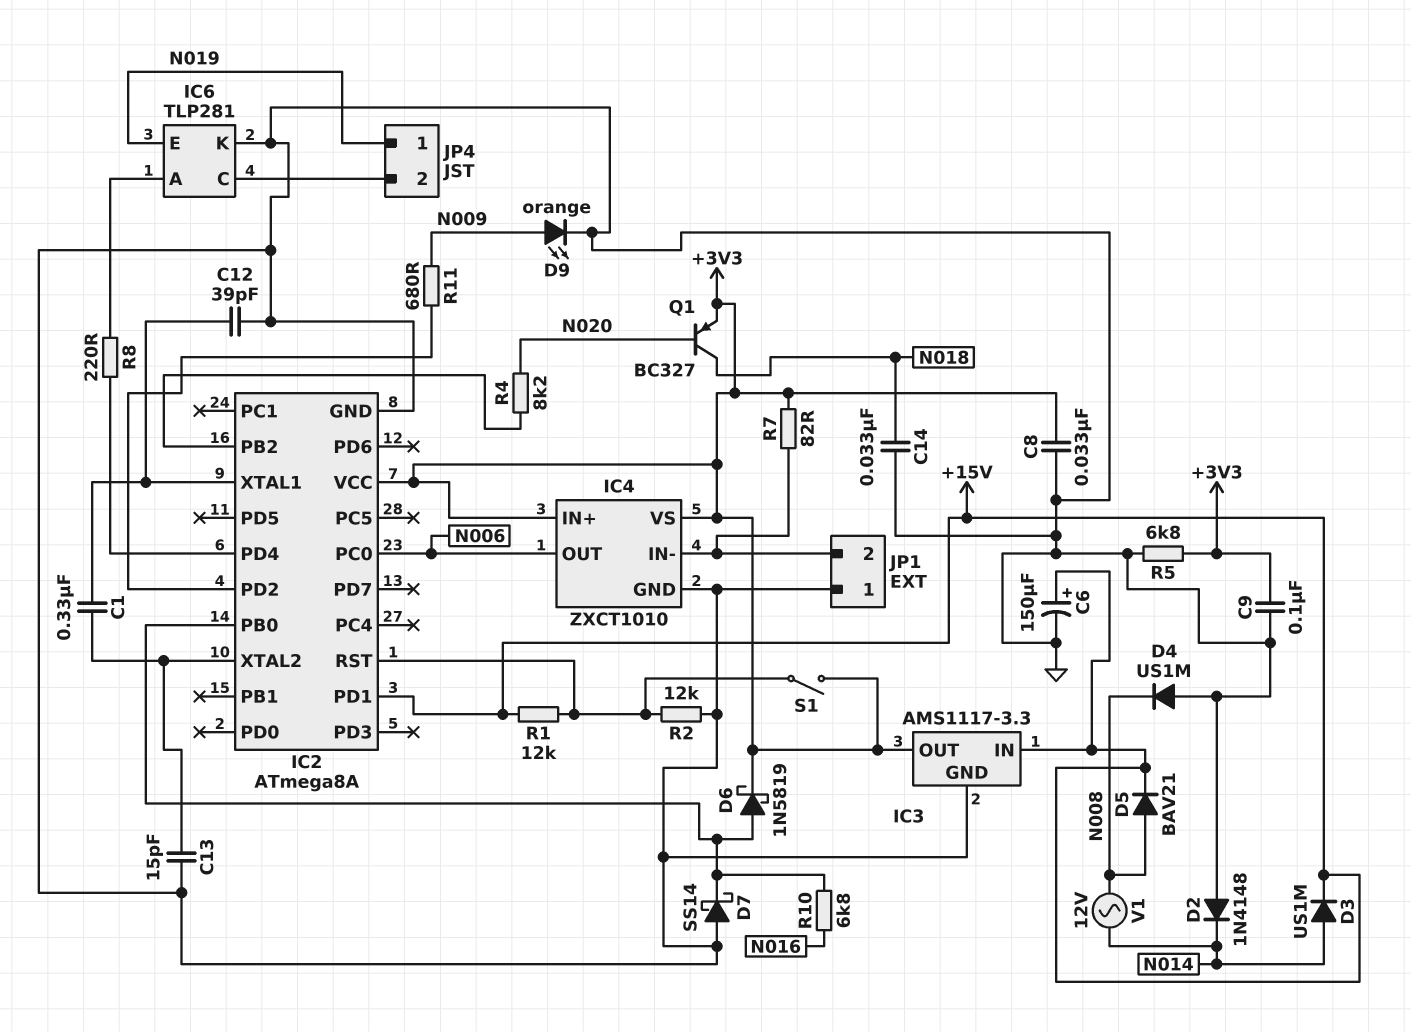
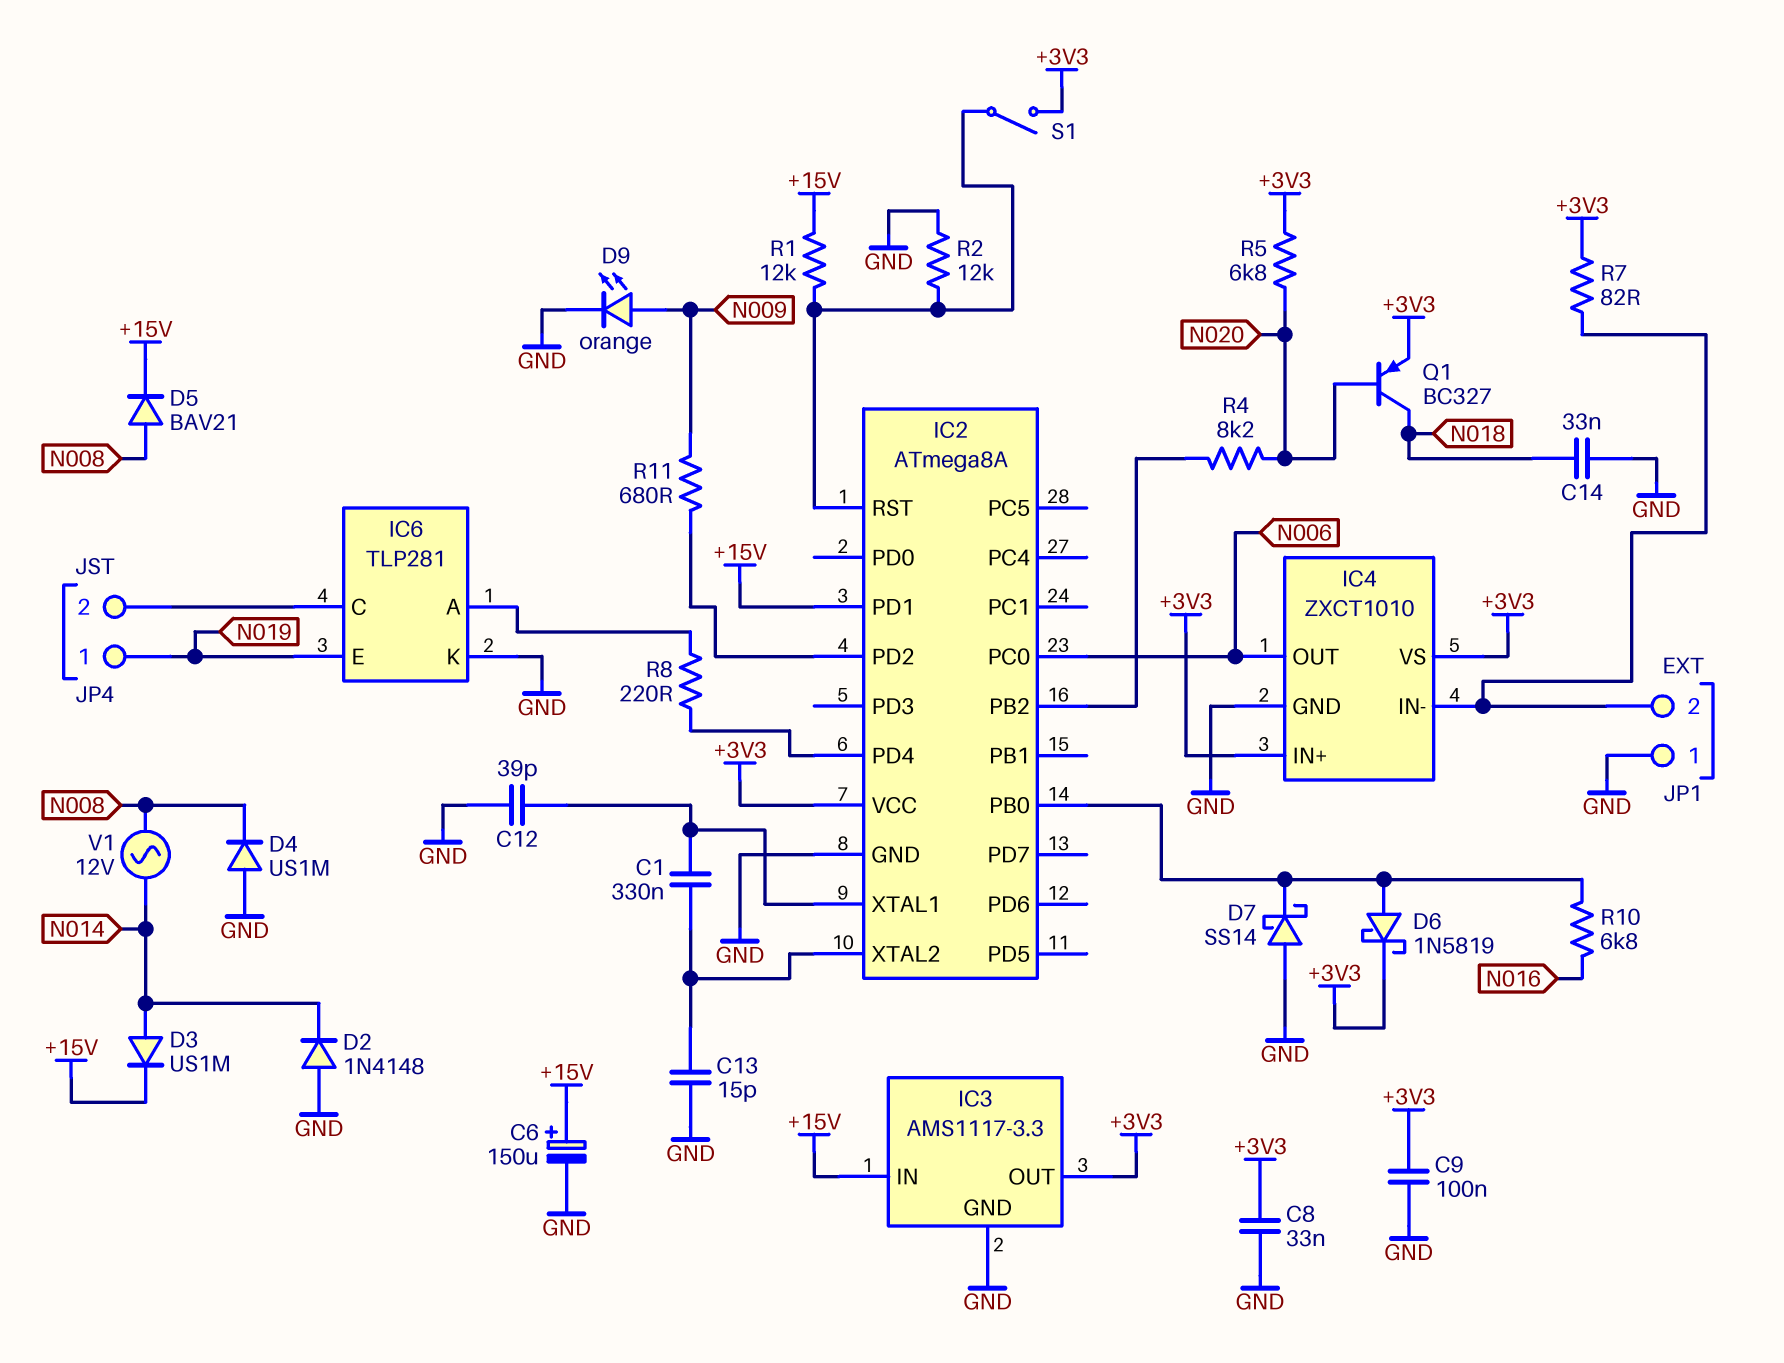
R5: 6.8k (+3V3, GND) -> 6.8k (+3V3, N020)

